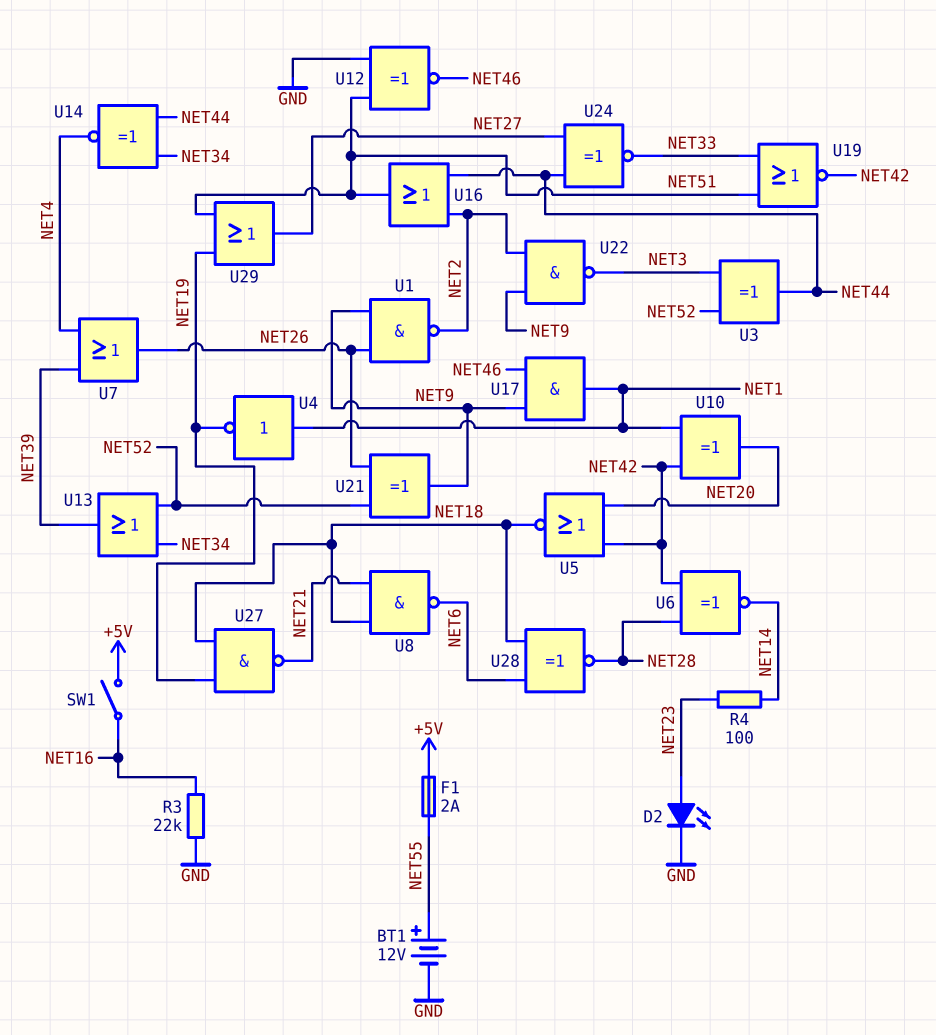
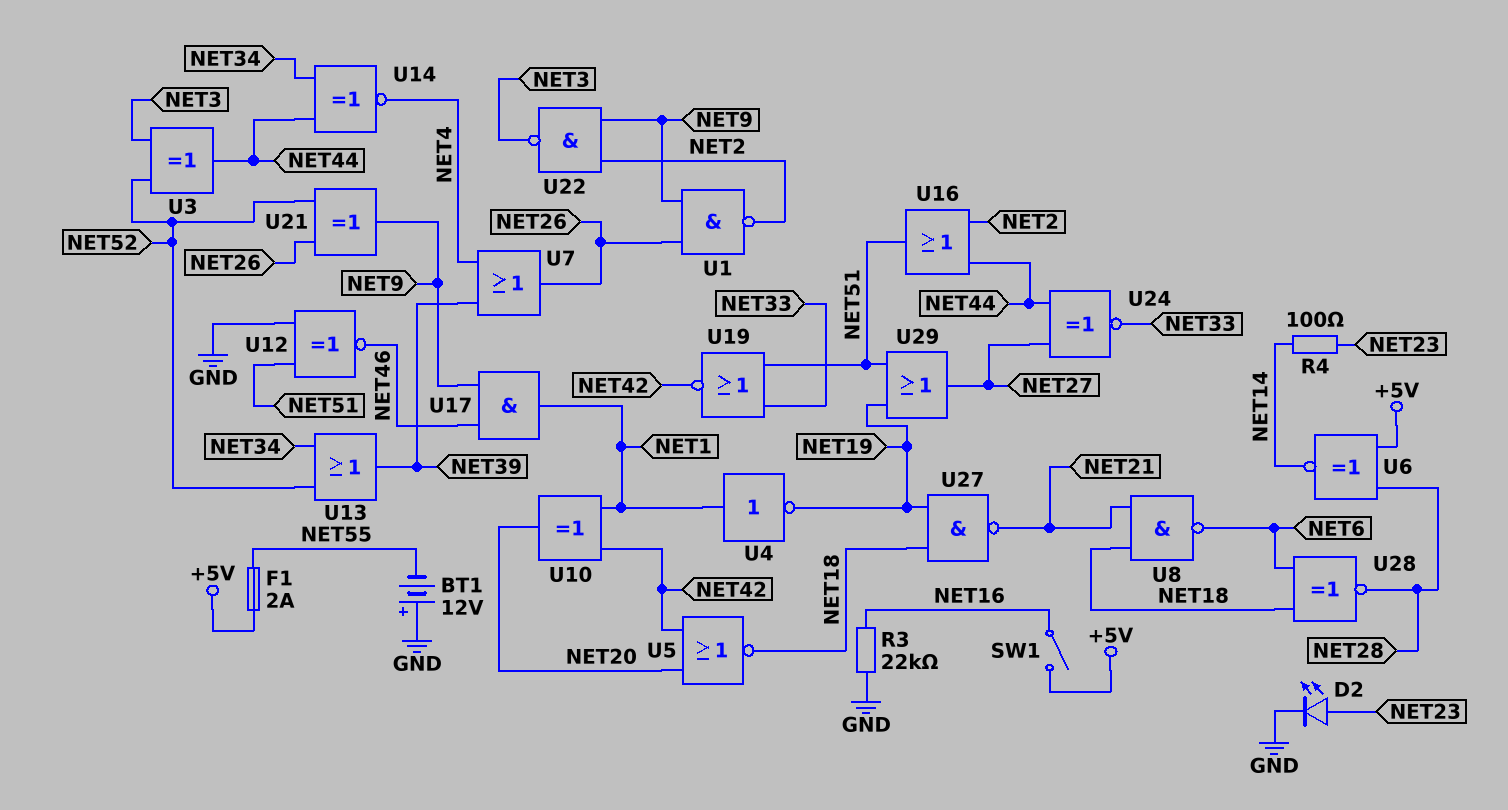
BT1: 12V (plus NET55, minus GND) -> 12V (plus GND, minus NET55)
U6: XNOR (in NET28, in NET42, out NET14) -> XNOR (in +5V, in NET28, out NET14)

